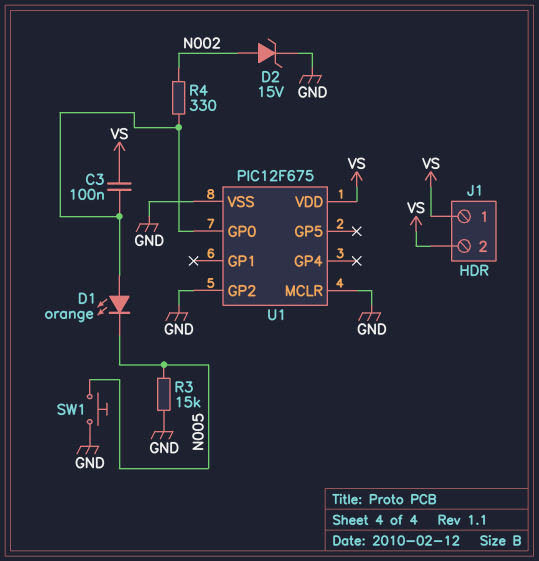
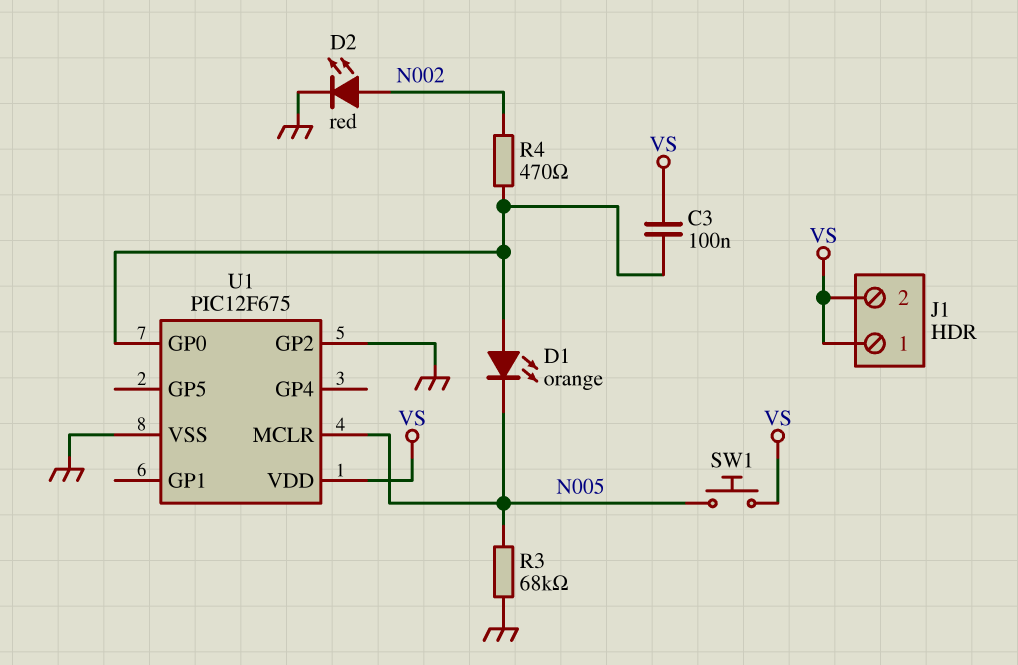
D2: zener 15V (A N002, K GND) -> LED red (A N002, K GND)
R3: 15k (GND, N005) -> 68k (GND, N005)
R4: 330 (N002, U1/GP0) -> 470 (N002, U1/GP0)
SW1: button (GND, N005) -> button (N005, VS)
U1 pin MCLR: GND -> N005

